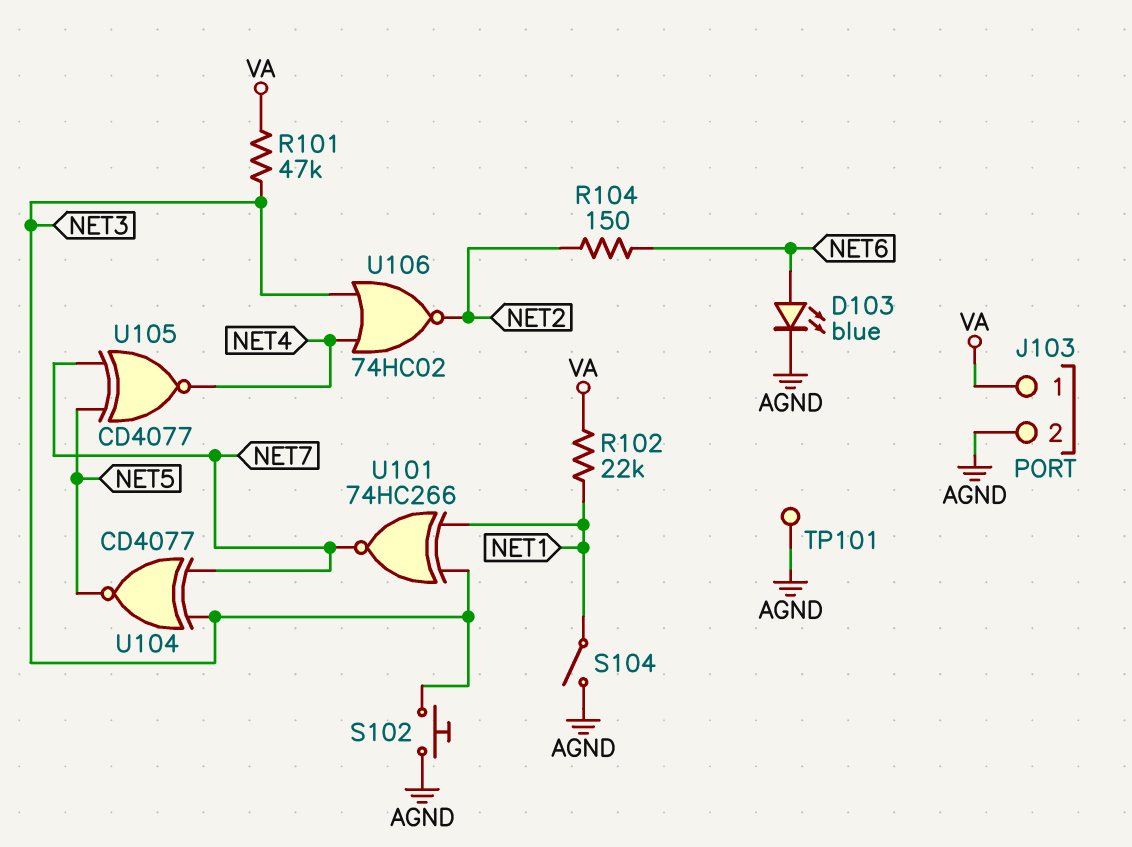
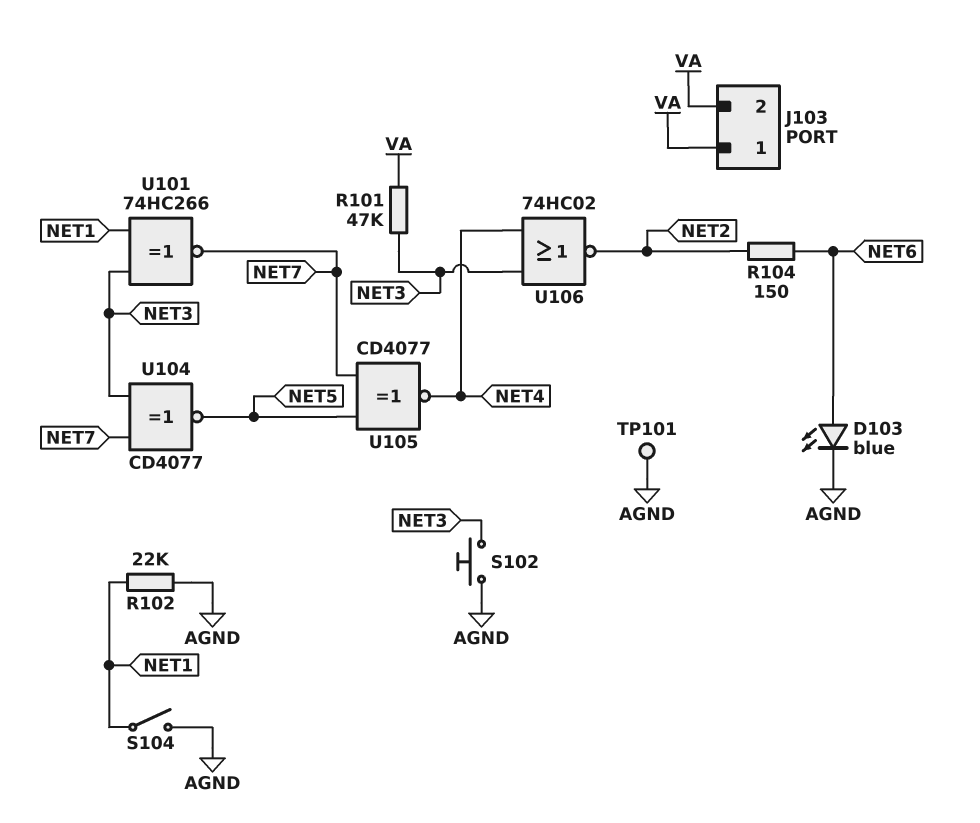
J103 pin 2: AGND -> VA
R102: 22k (NET1, VA) -> 22k (AGND, NET1)

